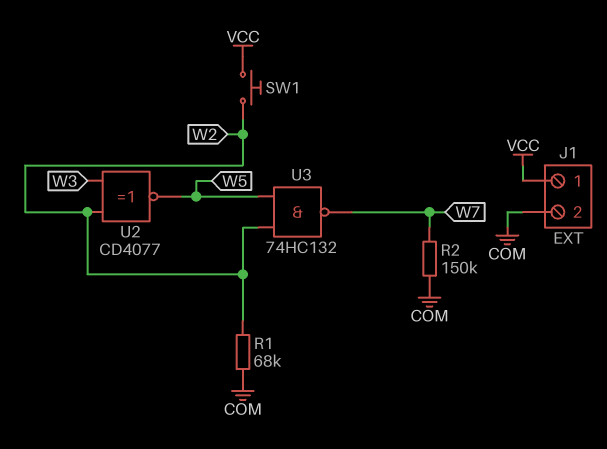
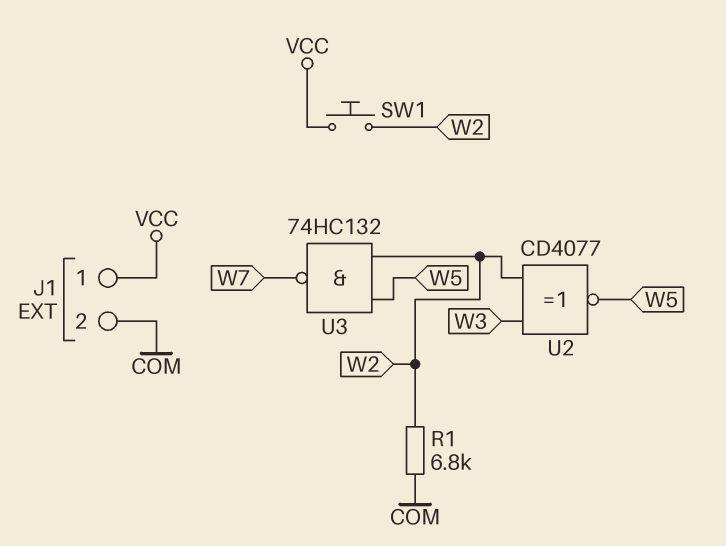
R1: 68k (COM, W2) -> 6.8k (COM, W2)
R2: 150k (COM, W7) -> none

